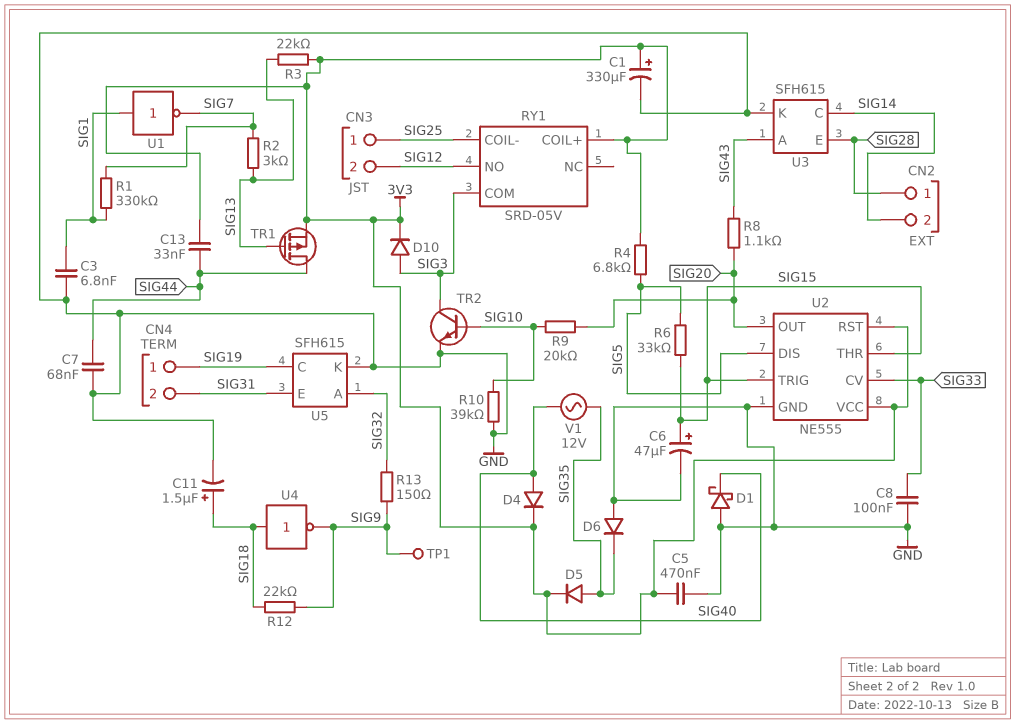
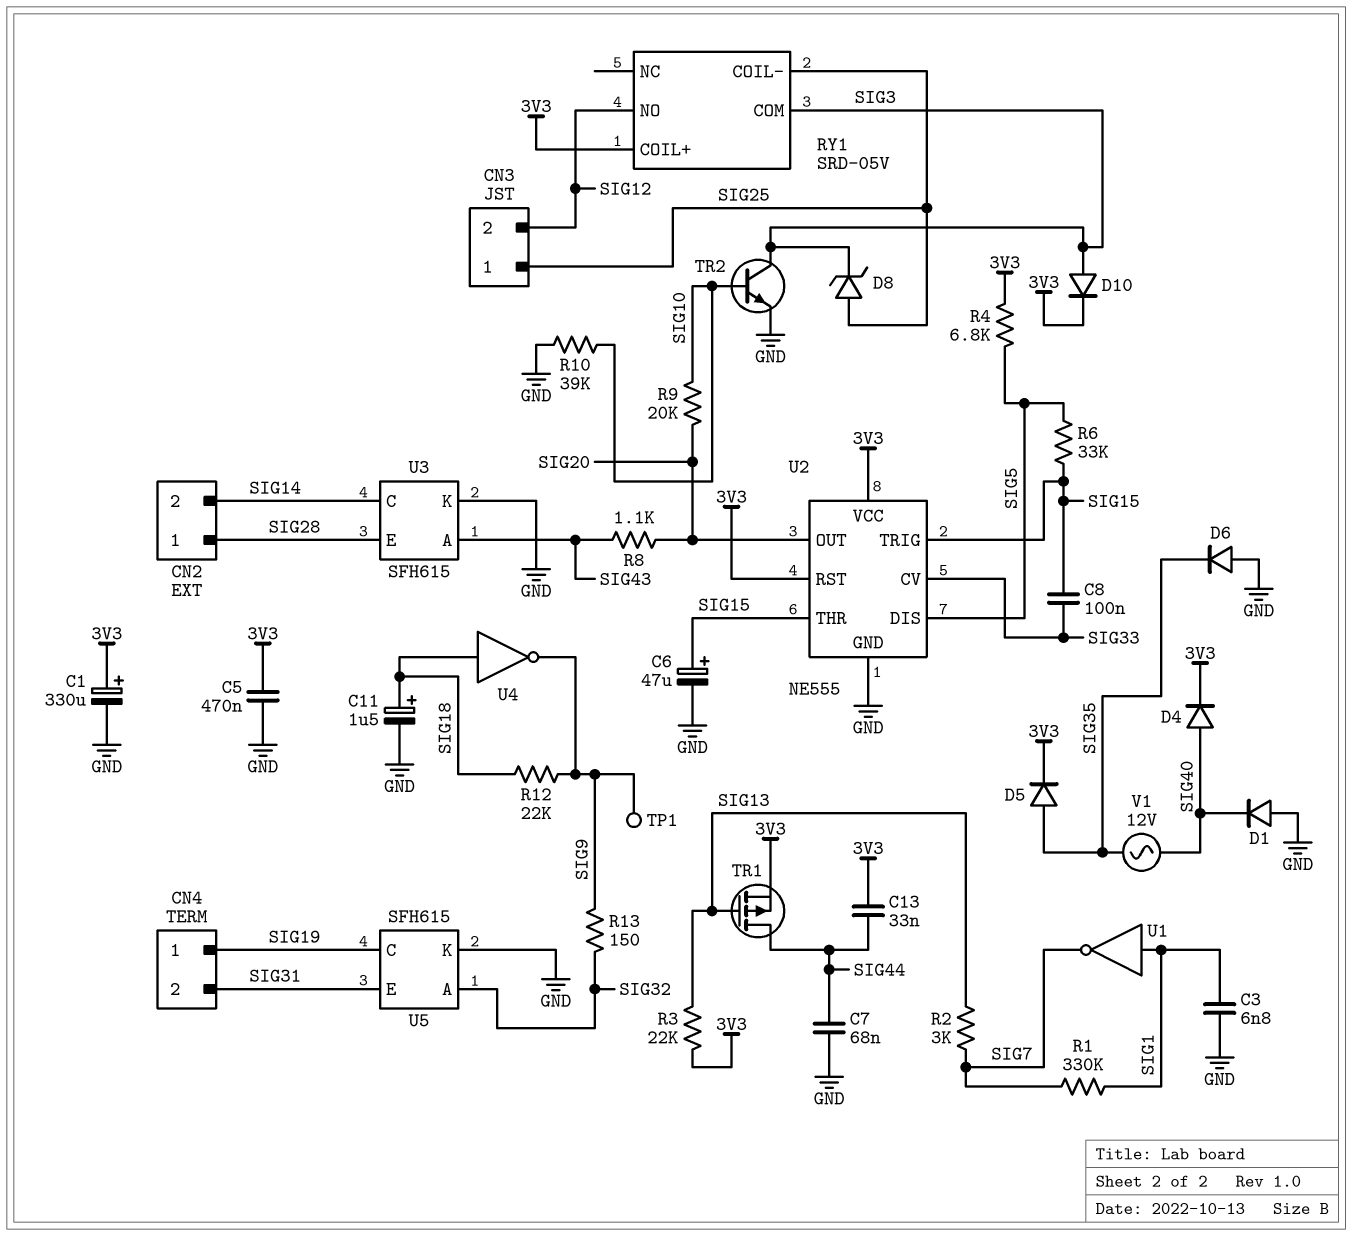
C8: 100nF (GND, SIG33) -> 100nF (SIG15, SIG33)
D1: schottky (A GND, K SIG40) -> diode (A GND, K SIG40)
D8: none -> zener (A SIG25, K SIG3)

